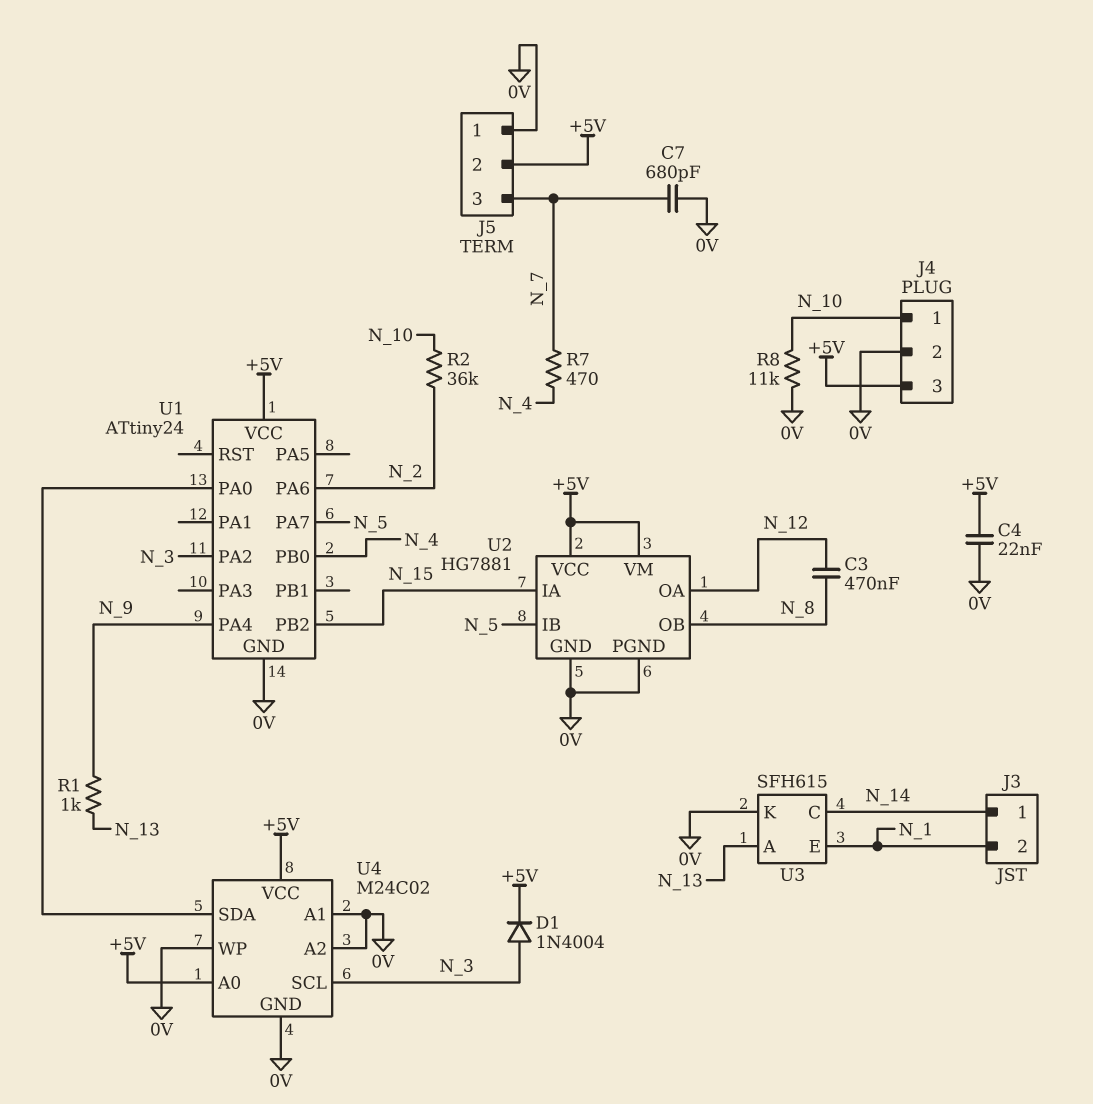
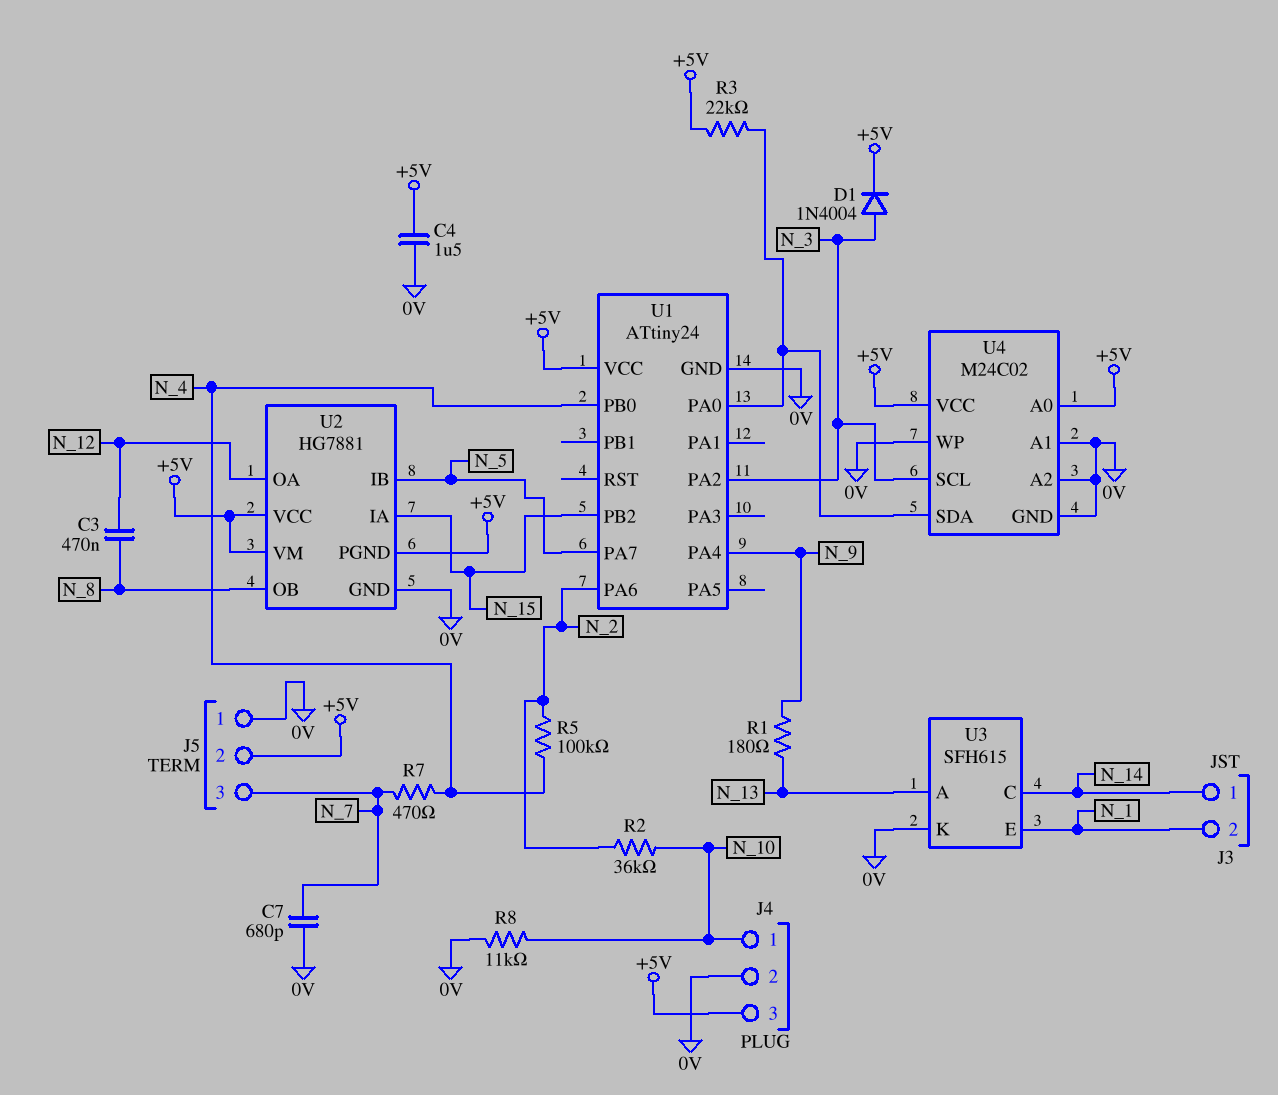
C4: 22nF (+5V, 0V) -> 1.5uF (+5V, 0V)
R1: 1k (N_9, N_13) -> 180 (N_9, N_13)
R3: none -> 22k (+5V, U1/PA0)
R5: none -> 100k (N_2, N_4)
U2 pin PGND: 0V -> +5V

